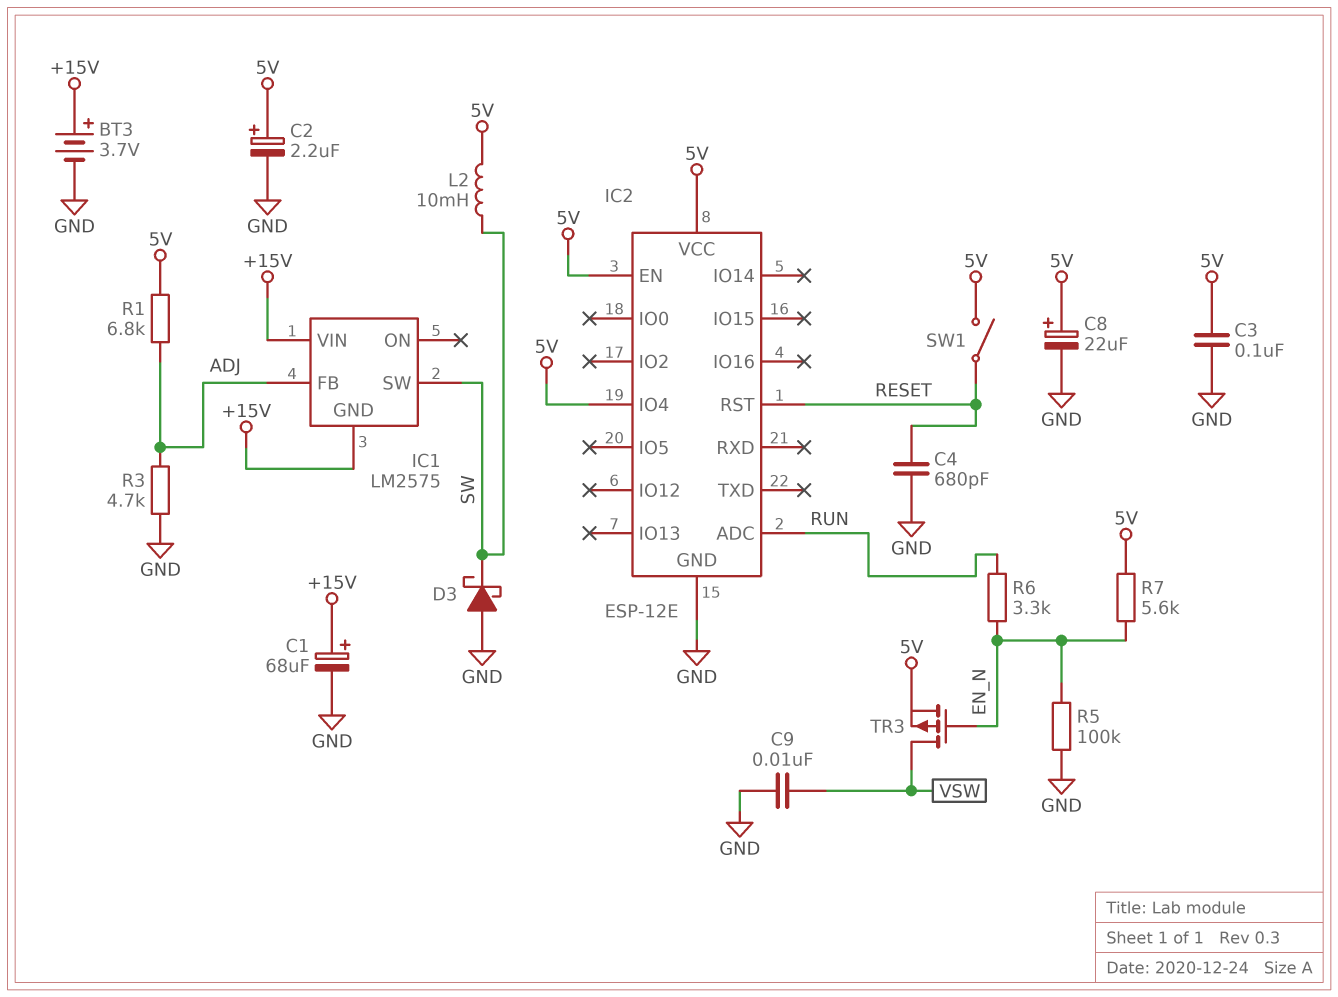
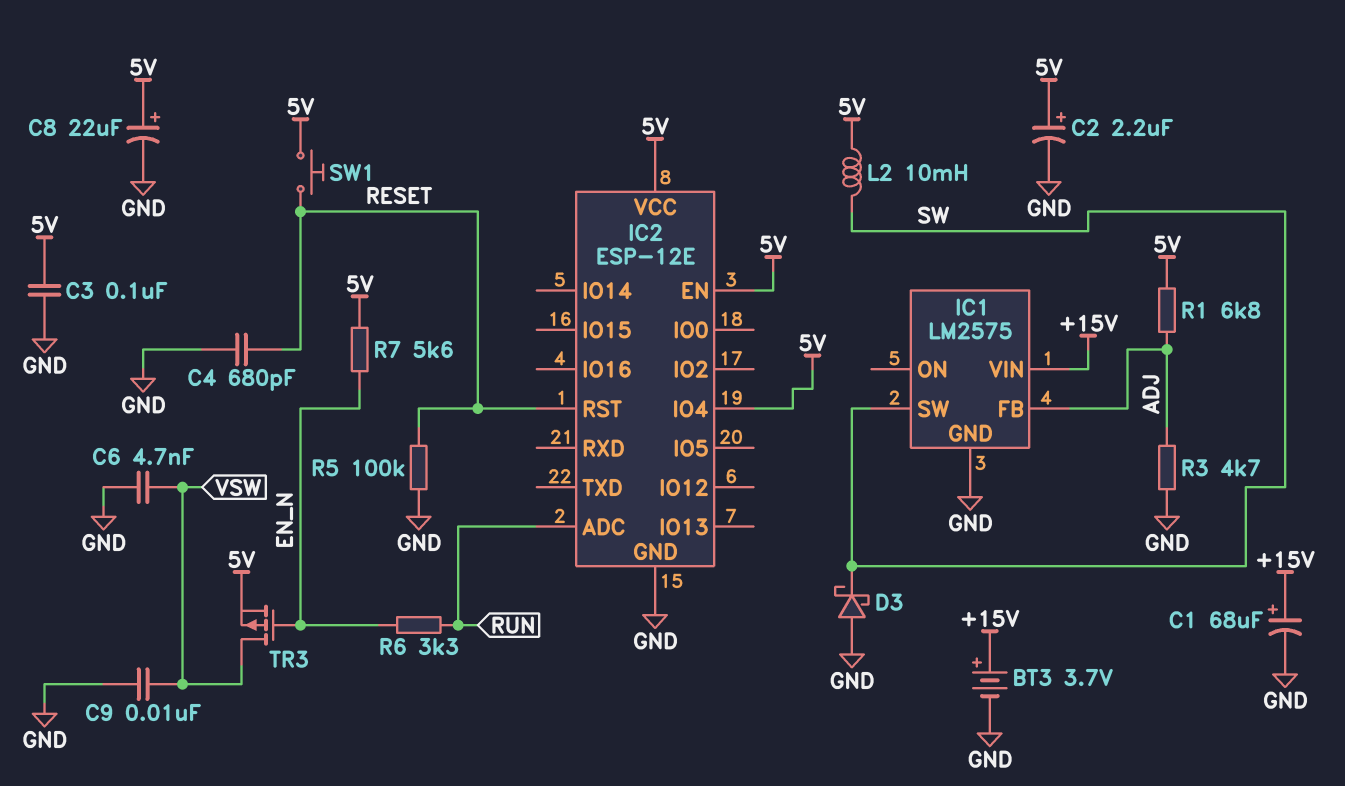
C6: none -> 4.7nF (GND, VSW)
IC1 pin GND: +15V -> GND
R5: 100k (EN_N, GND) -> 100k (GND, RESET)
SW1: switch (5V, RESET) -> button (5V, RESET)

